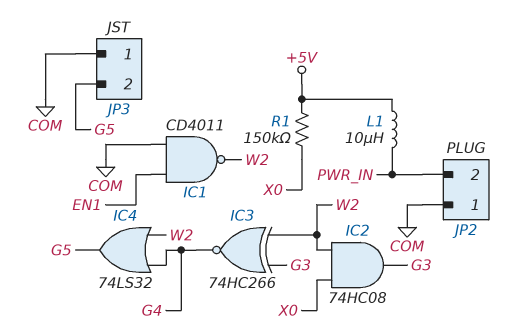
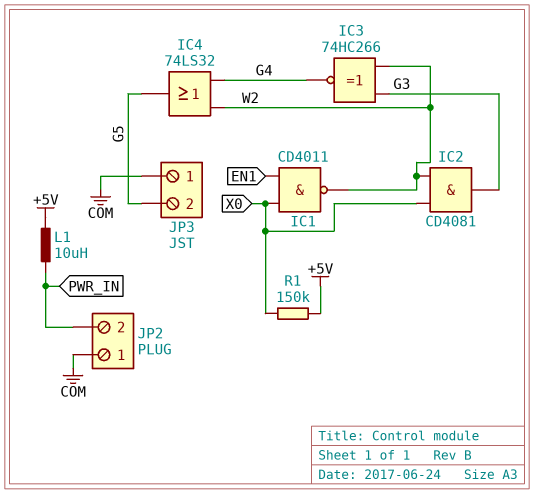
IC1: NAND CD4011 (in COM, in EN1, out W2) -> NAND CD4011 (in EN1, in X0, out W2)
IC2: AND 74HC08 (in W2, in X0, out G3) -> AND CD4081 (in W2, in X0, out G3)

